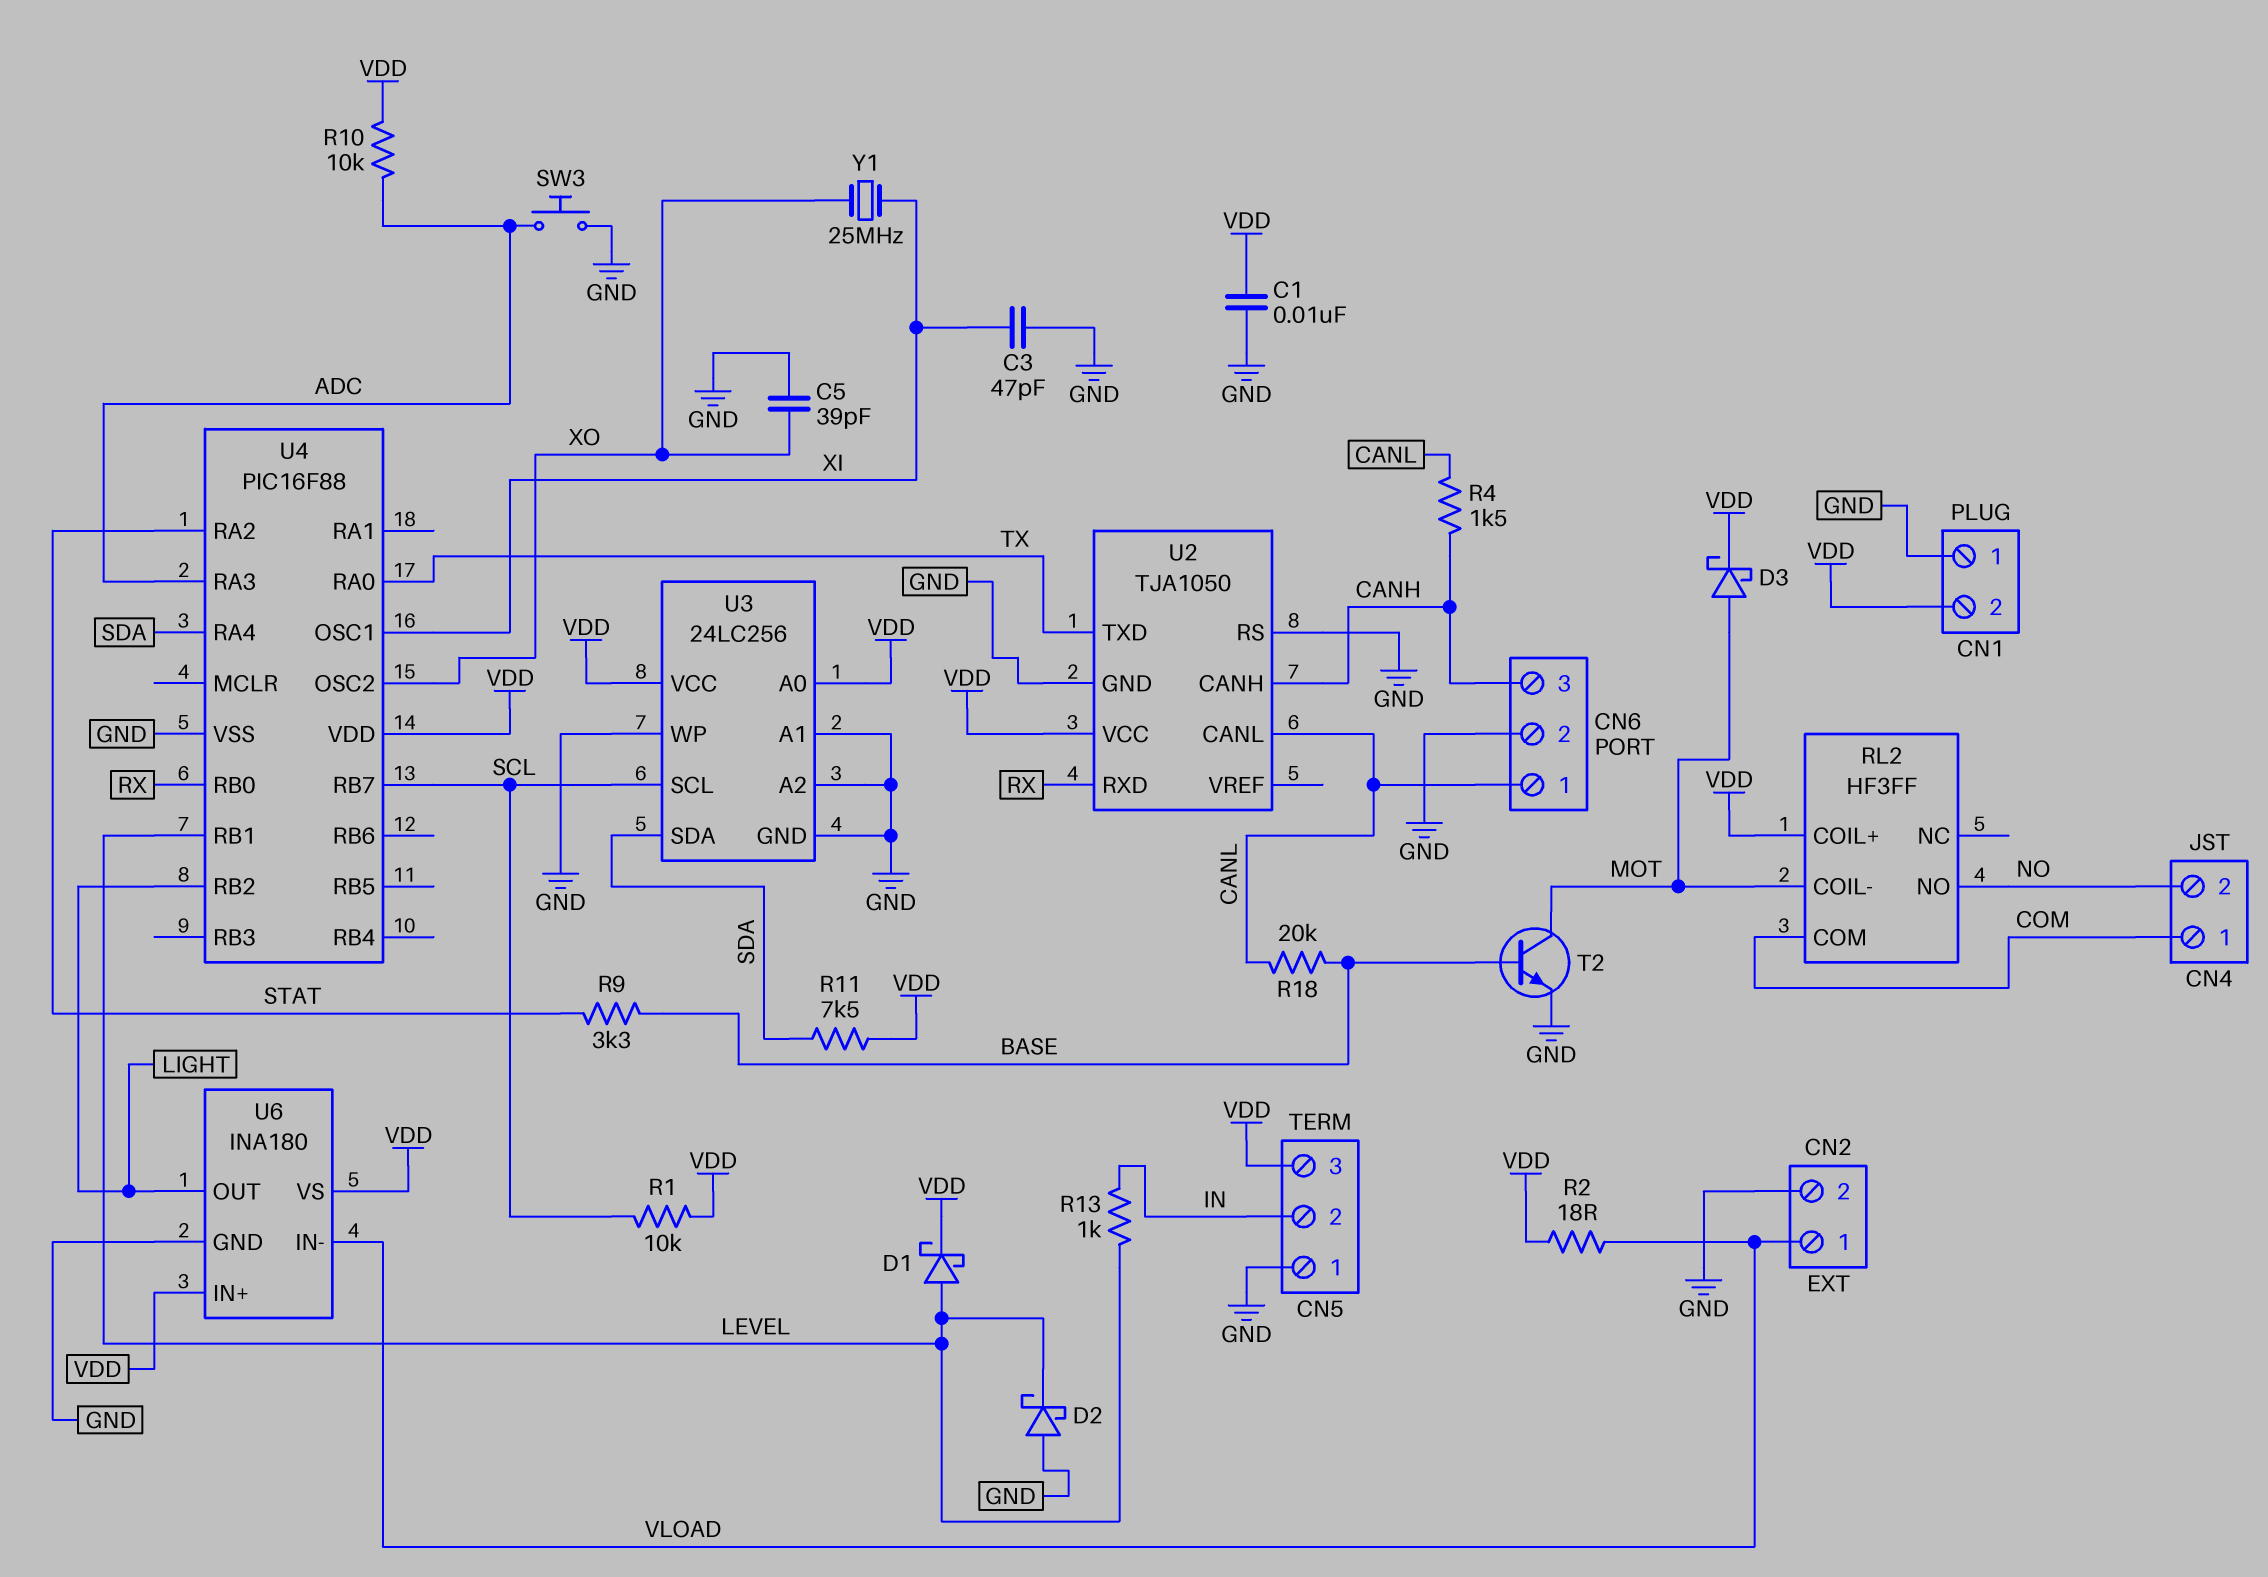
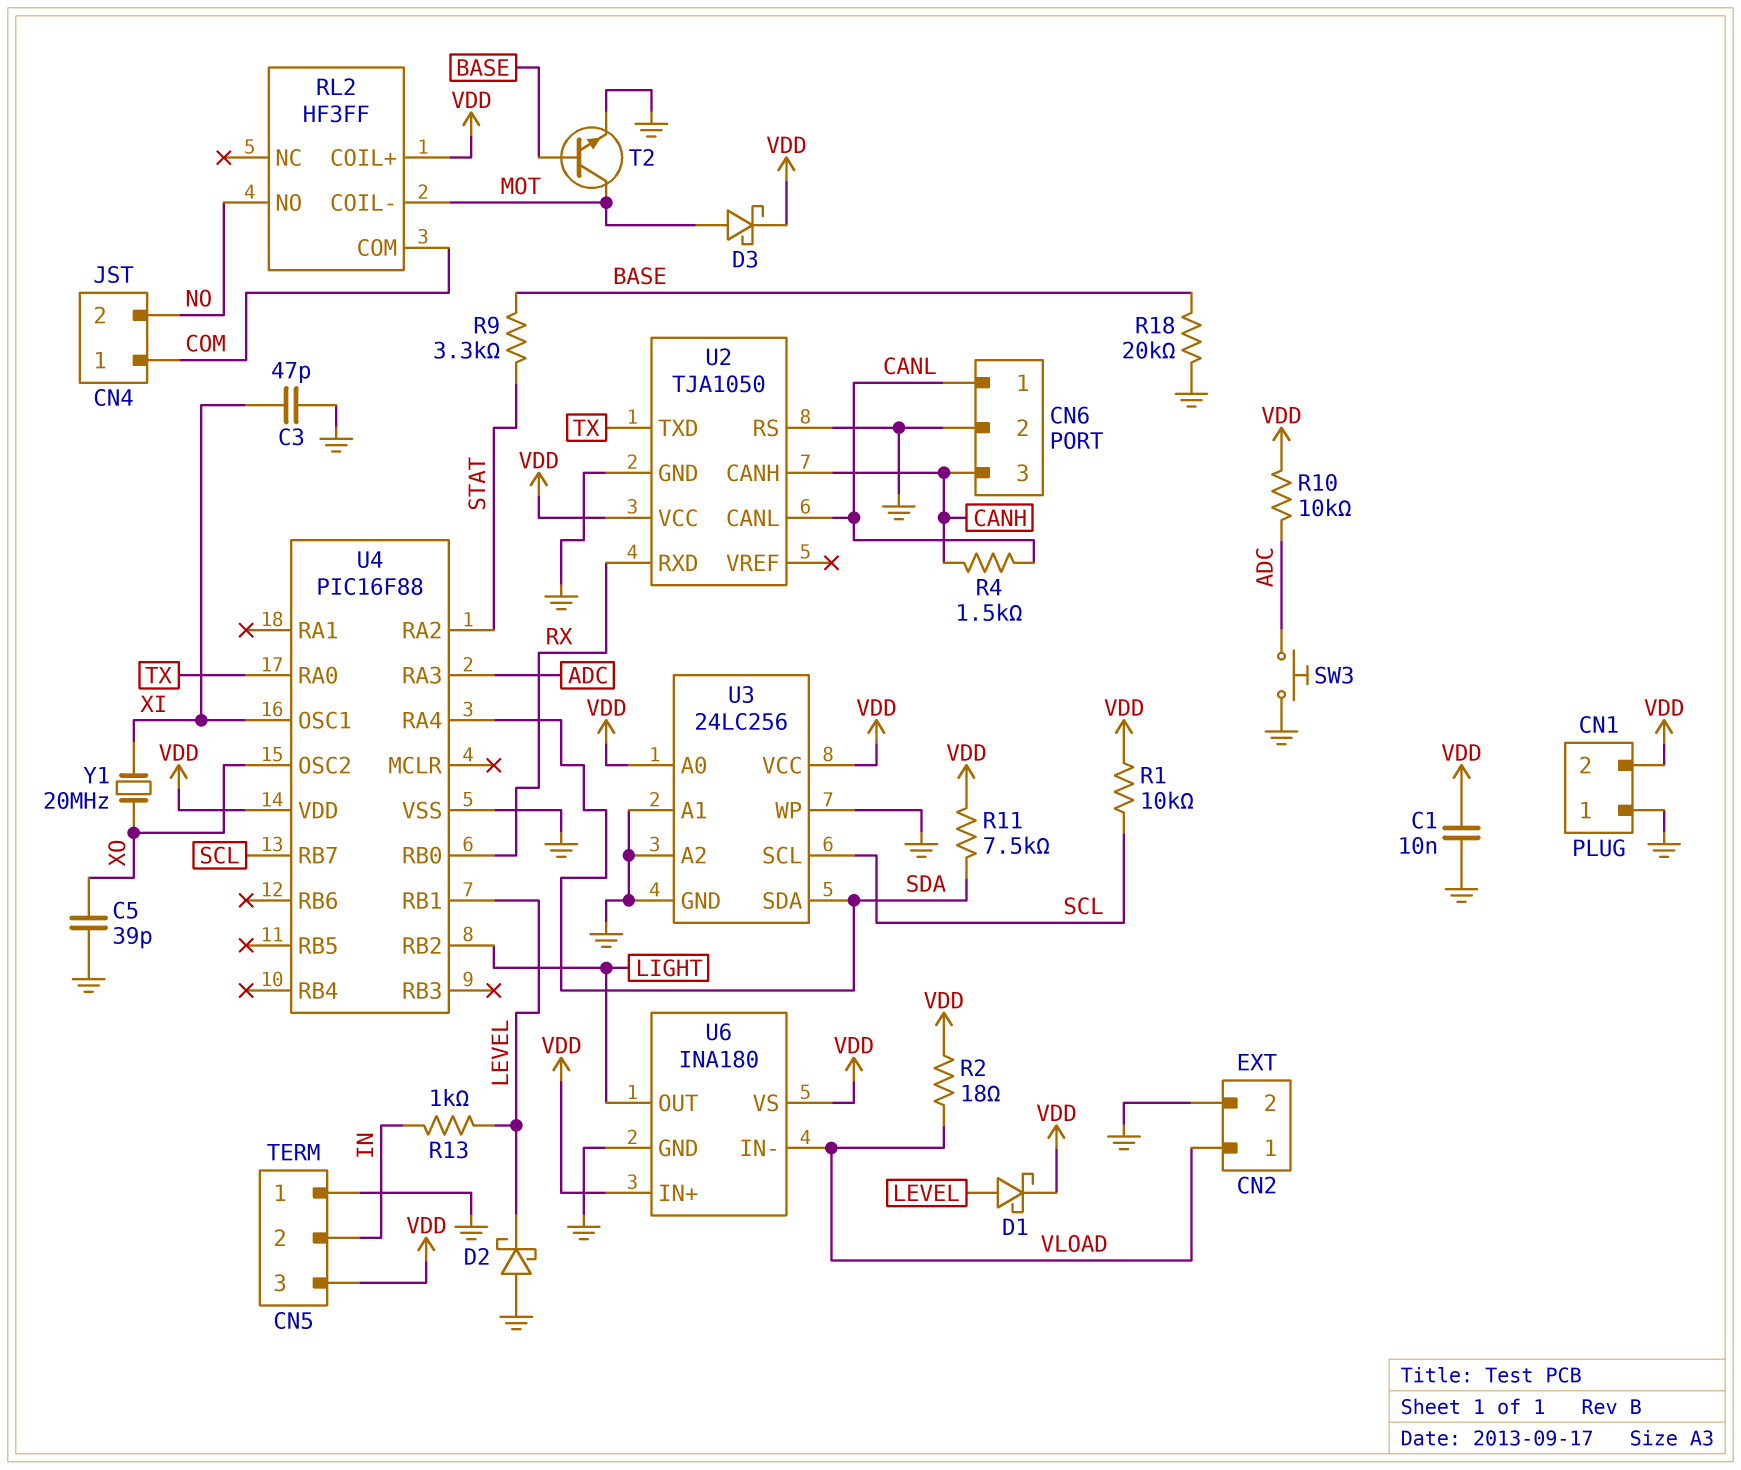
R18: 20k (BASE, CANL) -> 20k (BASE, GND)
Y1: 25MHz (XI, XO) -> 20MHz (XI, XO)

